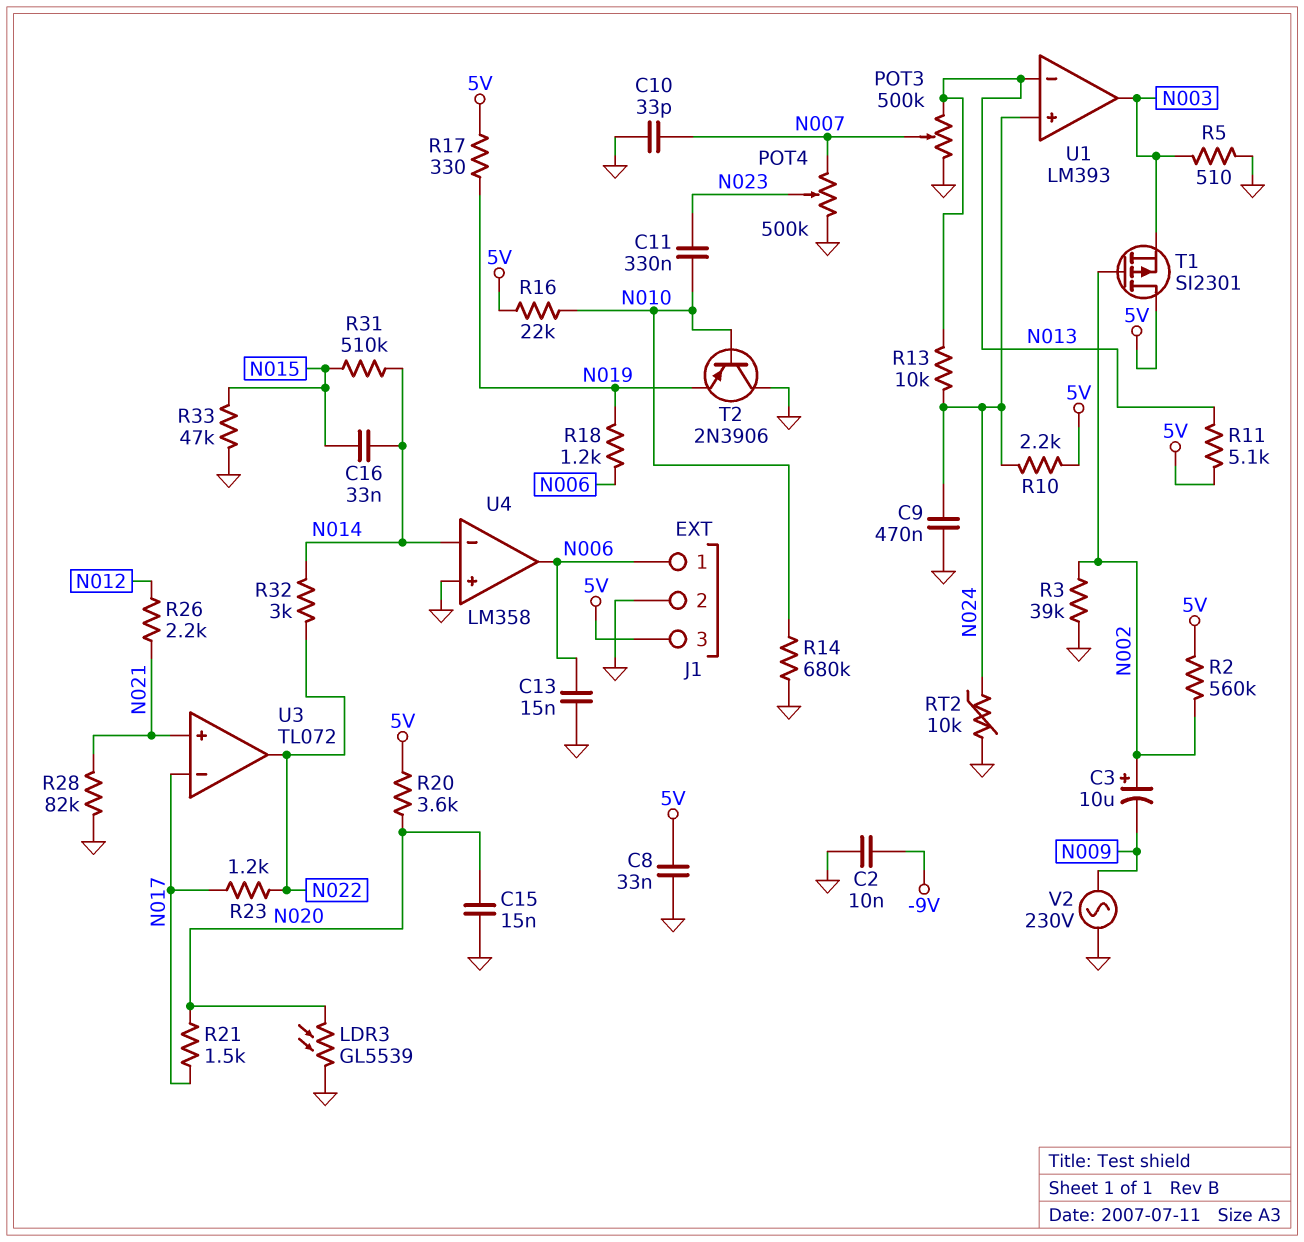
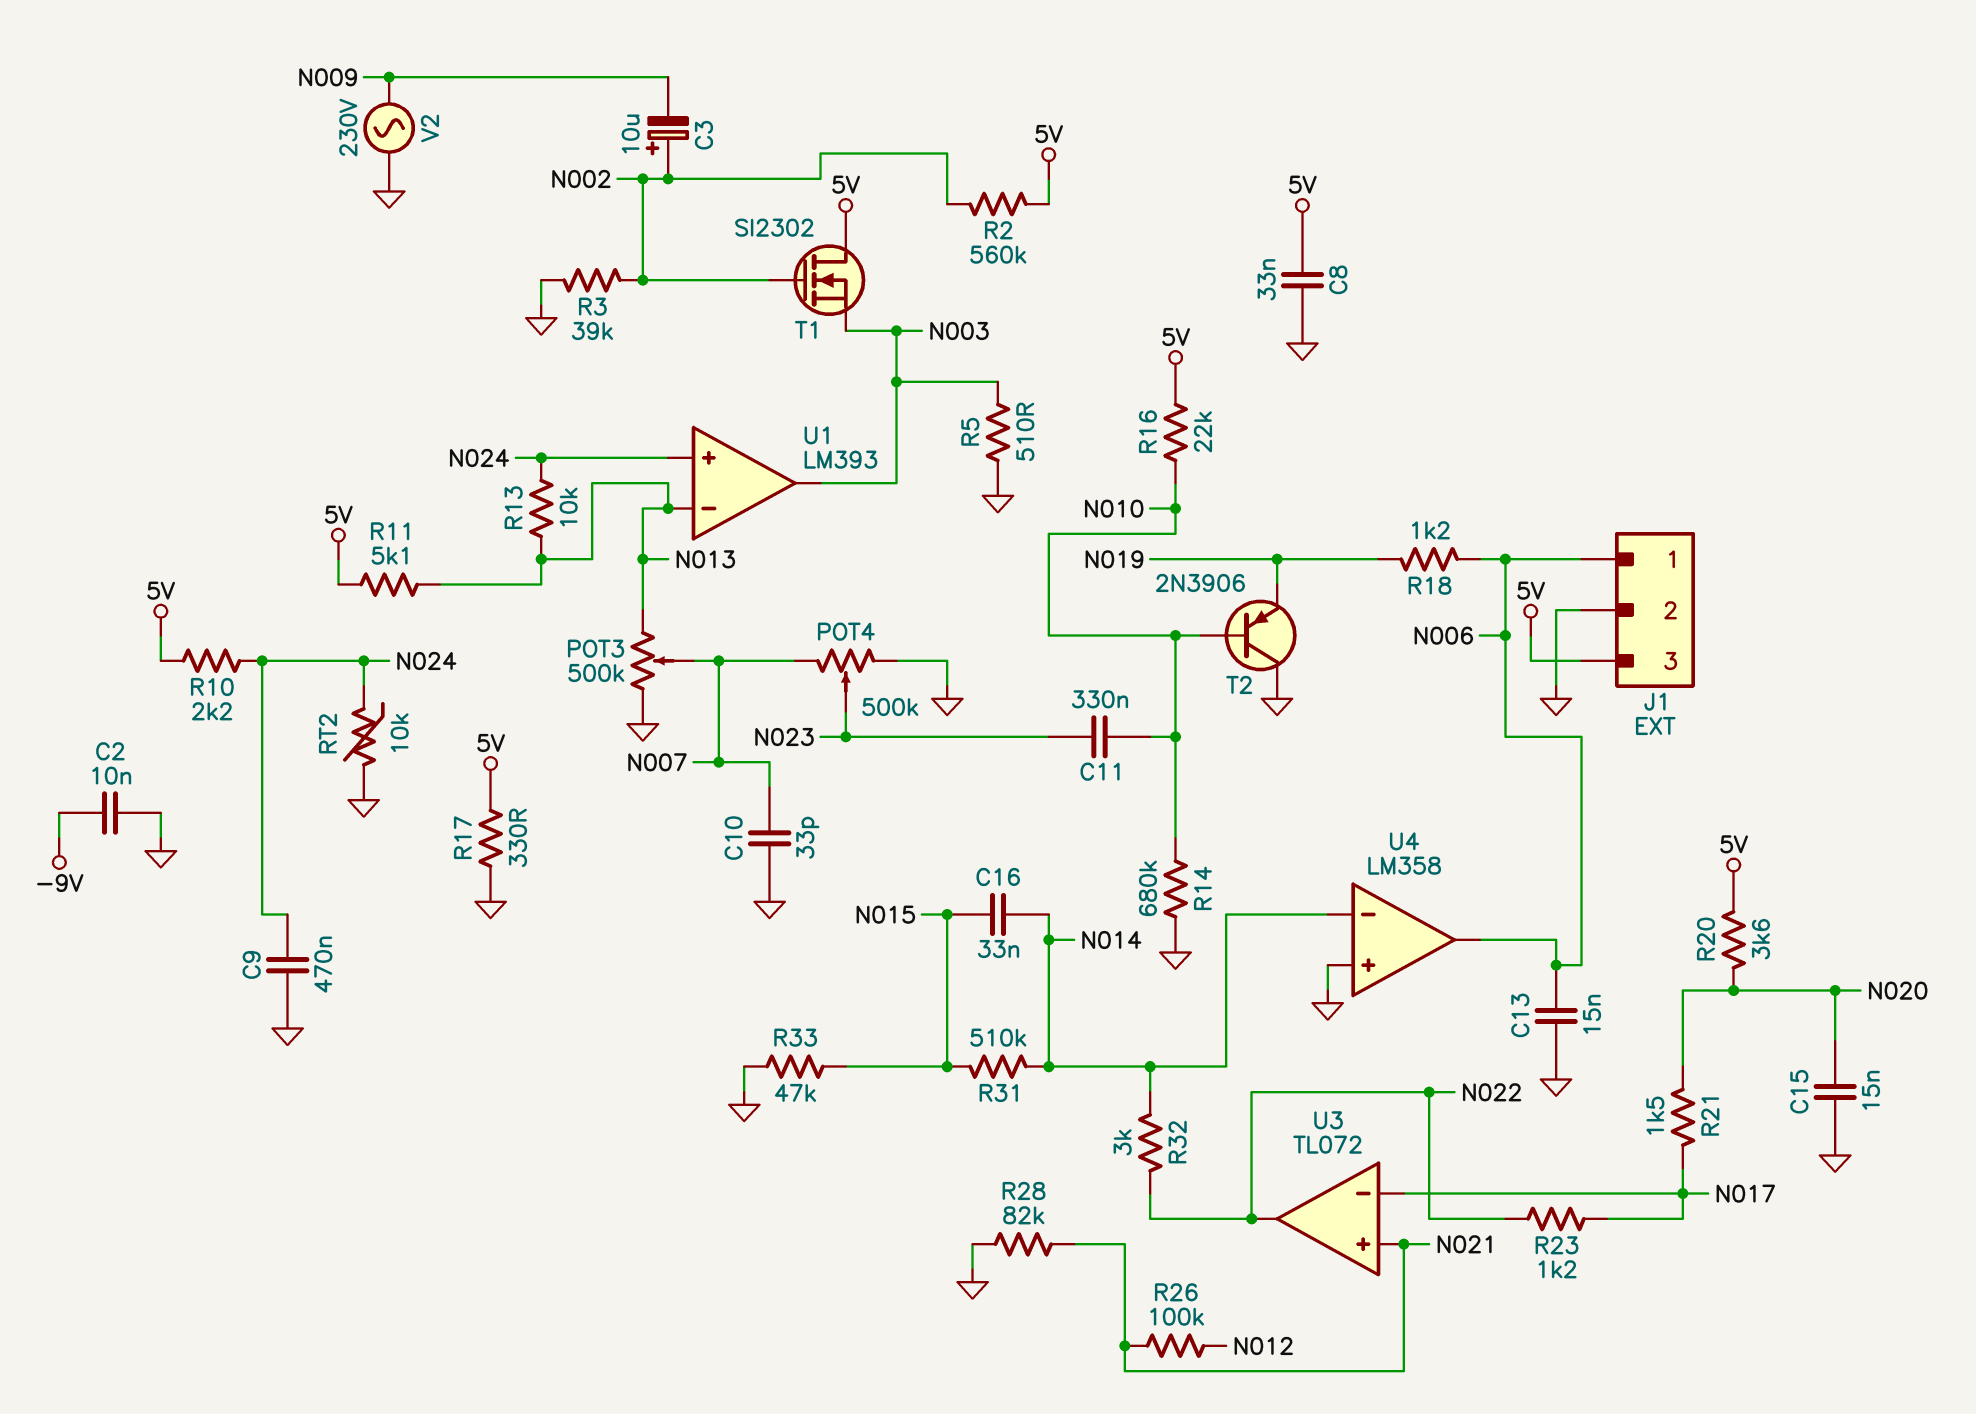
LDR3: GL5539 (GND, N020) -> none
R17: 330 (5V, N019) -> 330 (5V, GND)
R26: 2.2k (N012, N021) -> 100k (N012, N021)
T1: PMOS SI2301 (G N002, D 5V, S N003) -> NMOS SI2302 (G N002, D 5V, S N003)

